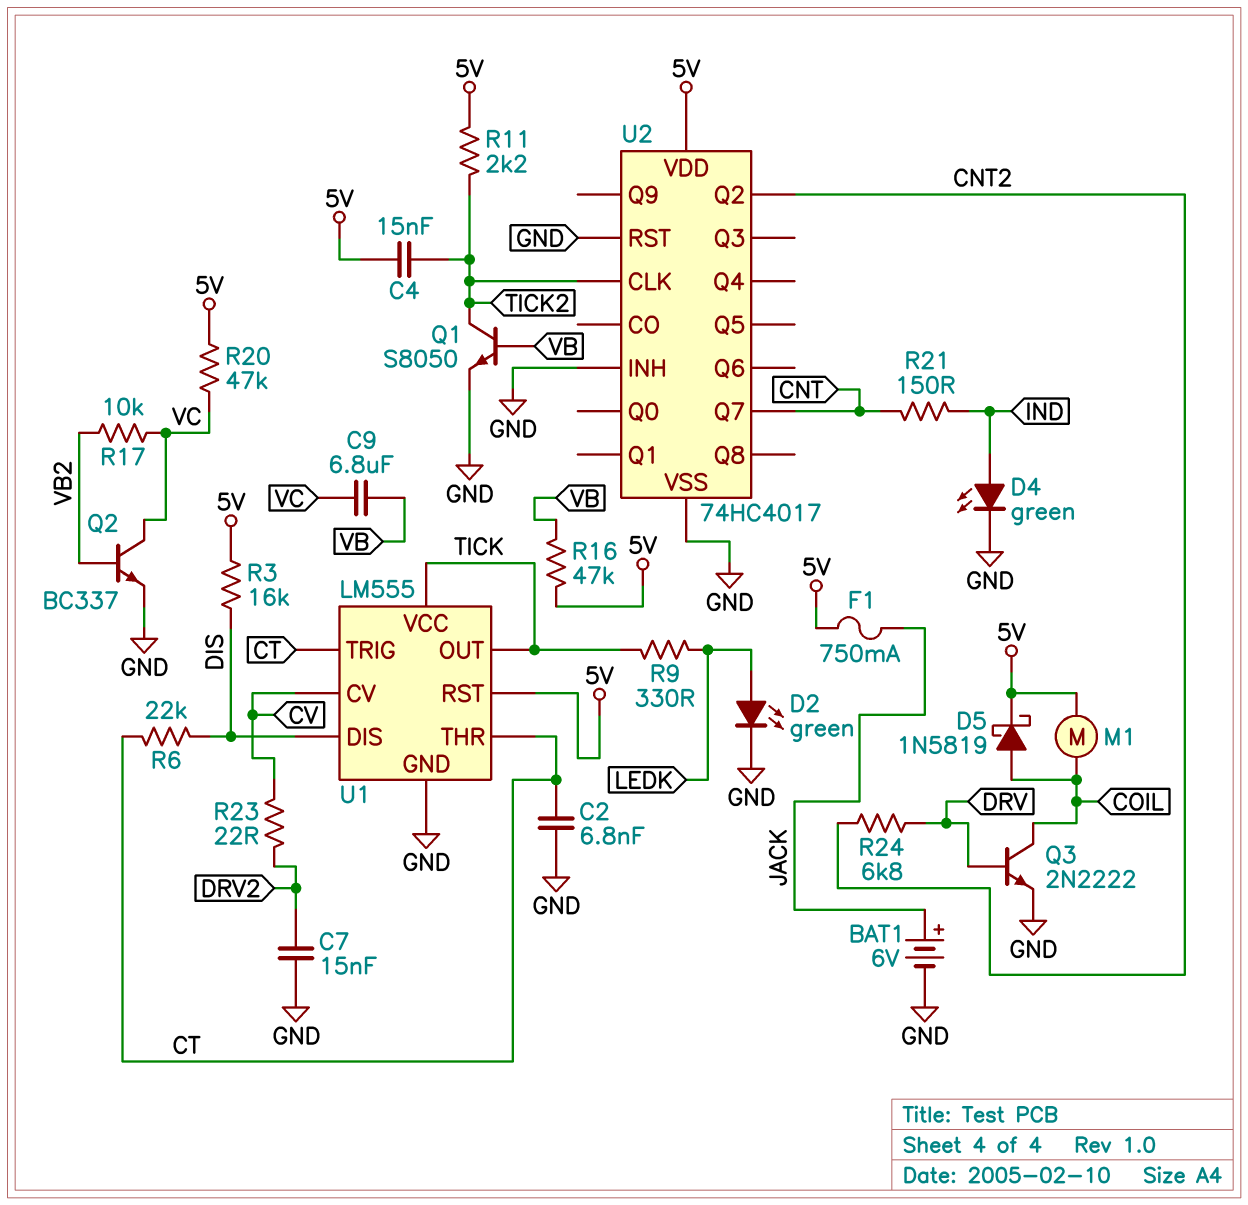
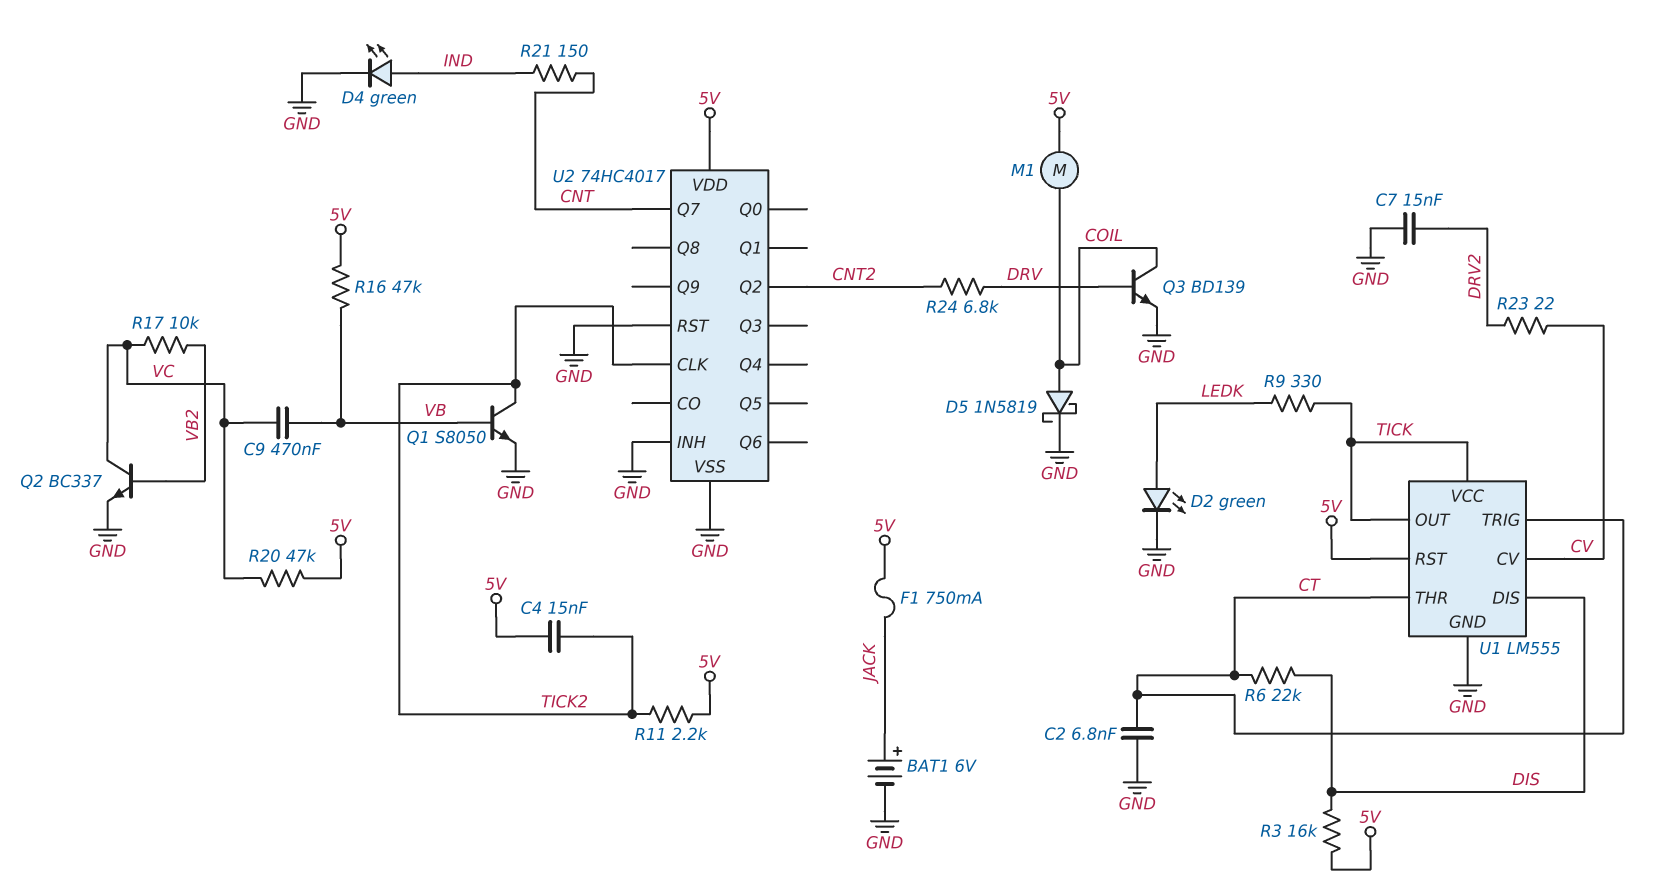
C9: 6.8uF (VB, VC) -> 470nF (VB, VC)
D5: schottky 1N5819 (A COIL, K 5V) -> schottky 1N5819 (A COIL, K GND)
Q3: NPN 2N2222 (B DRV, C COIL, E GND) -> NPN BD139 (B DRV, C COIL, E GND)

